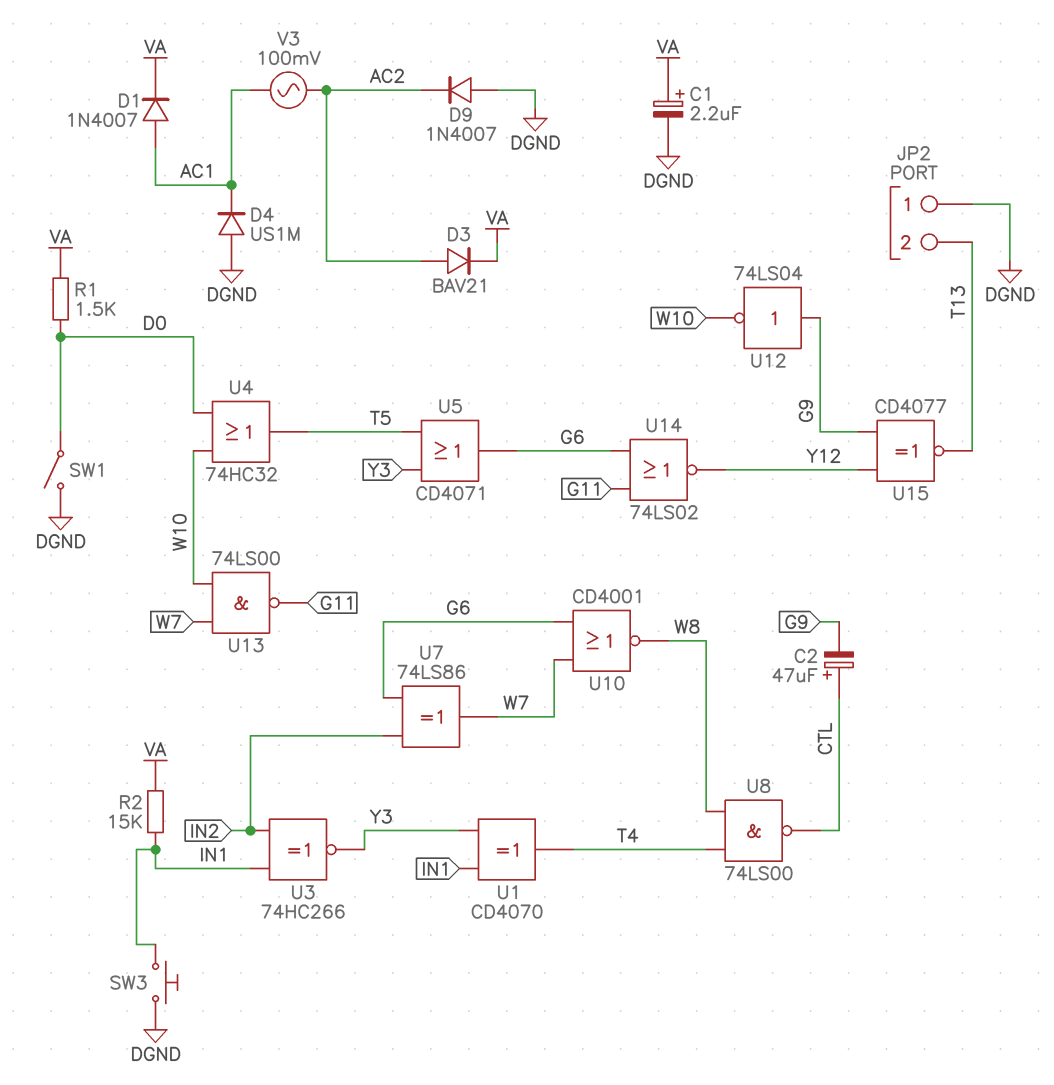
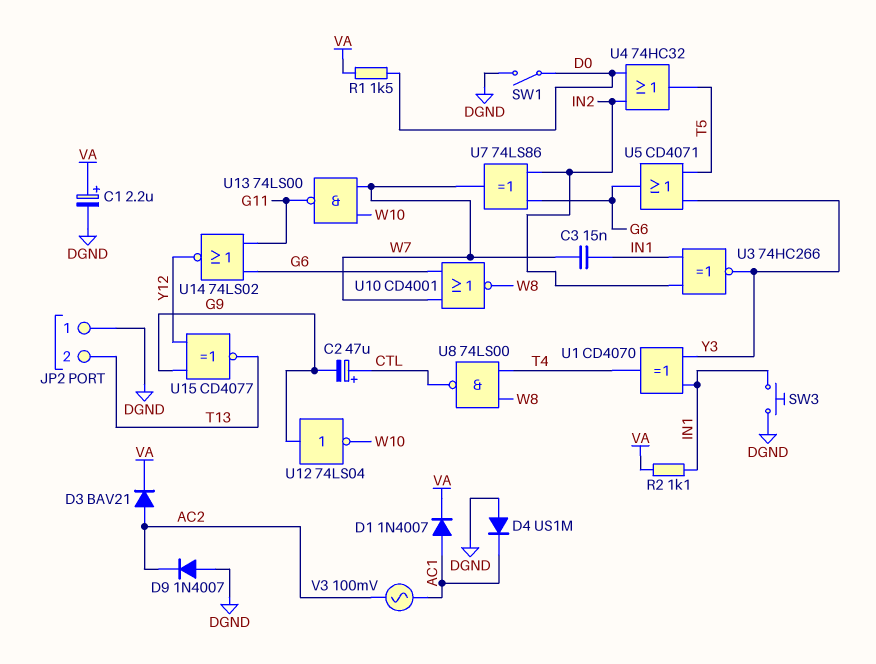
C3: none -> 15nF (IN1, W7)
R2: 15k (IN1, VA) -> 1.1k (IN1, VA)
U4: OR 74HC32 (in D0, in W10, out T5) -> OR 74HC32 (in D0, in IN2, out T5)

